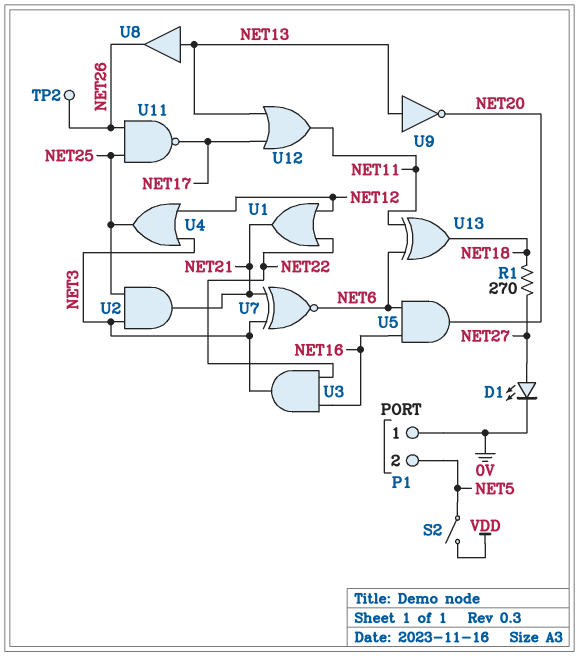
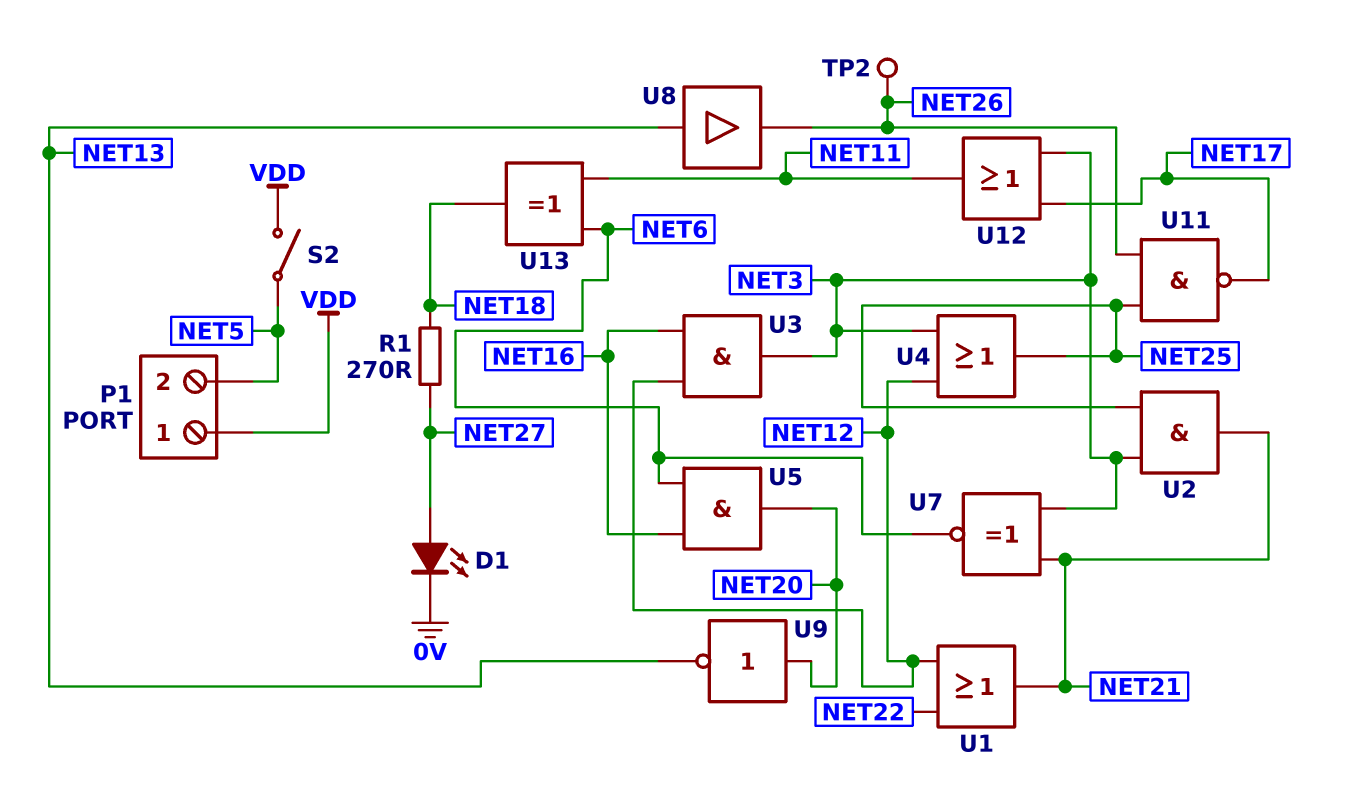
P1 pin 1: 0V -> VDD
U3: AND (in NET16, in NET22, out NET3) -> AND (in NET12, in NET16, out NET3)
U9: NOT (in NET13, out NET20) -> NOT (in NET20, out NET13)
U12: OR (in NET13, in NET17, out NET11) -> OR (in NET3, in NET17, out NET11)

